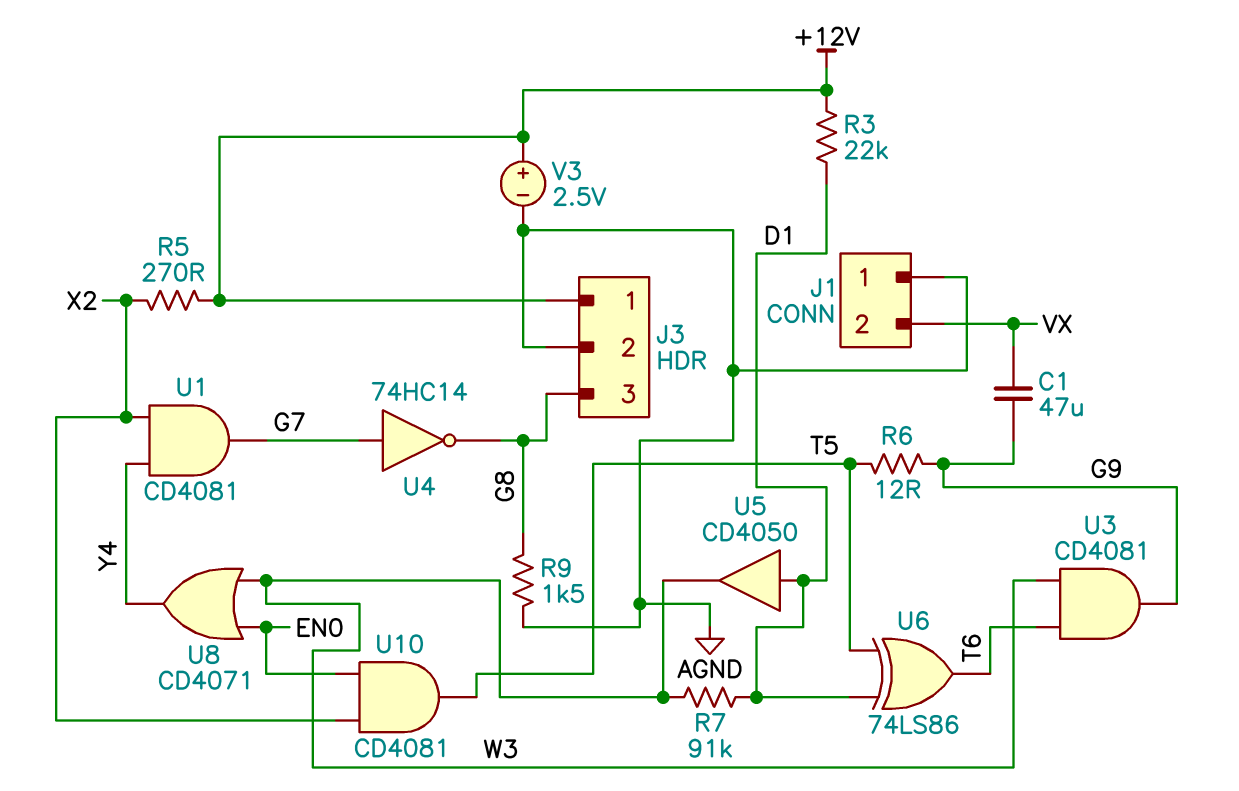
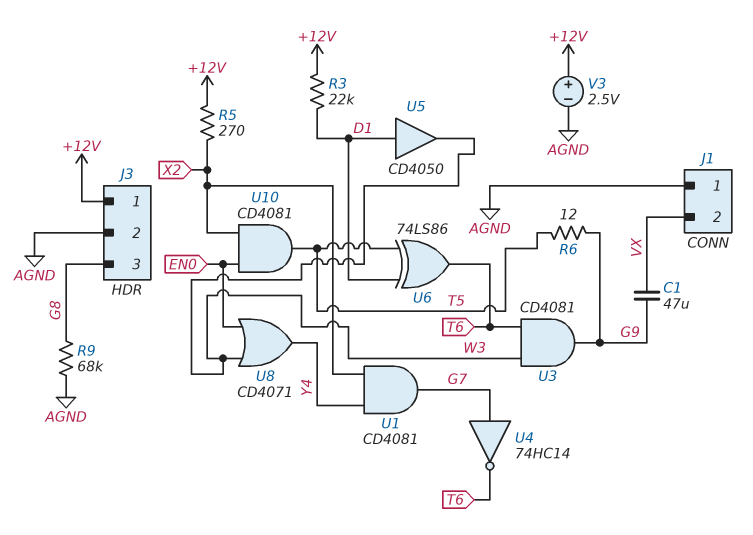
R7: 91k (D1, W3) -> none
R9: 1.5k (AGND, G8) -> 68k (AGND, G8)
U4: NOT 74HC14 (in G7, out G8) -> NOT 74HC14 (in G7, out T6)

